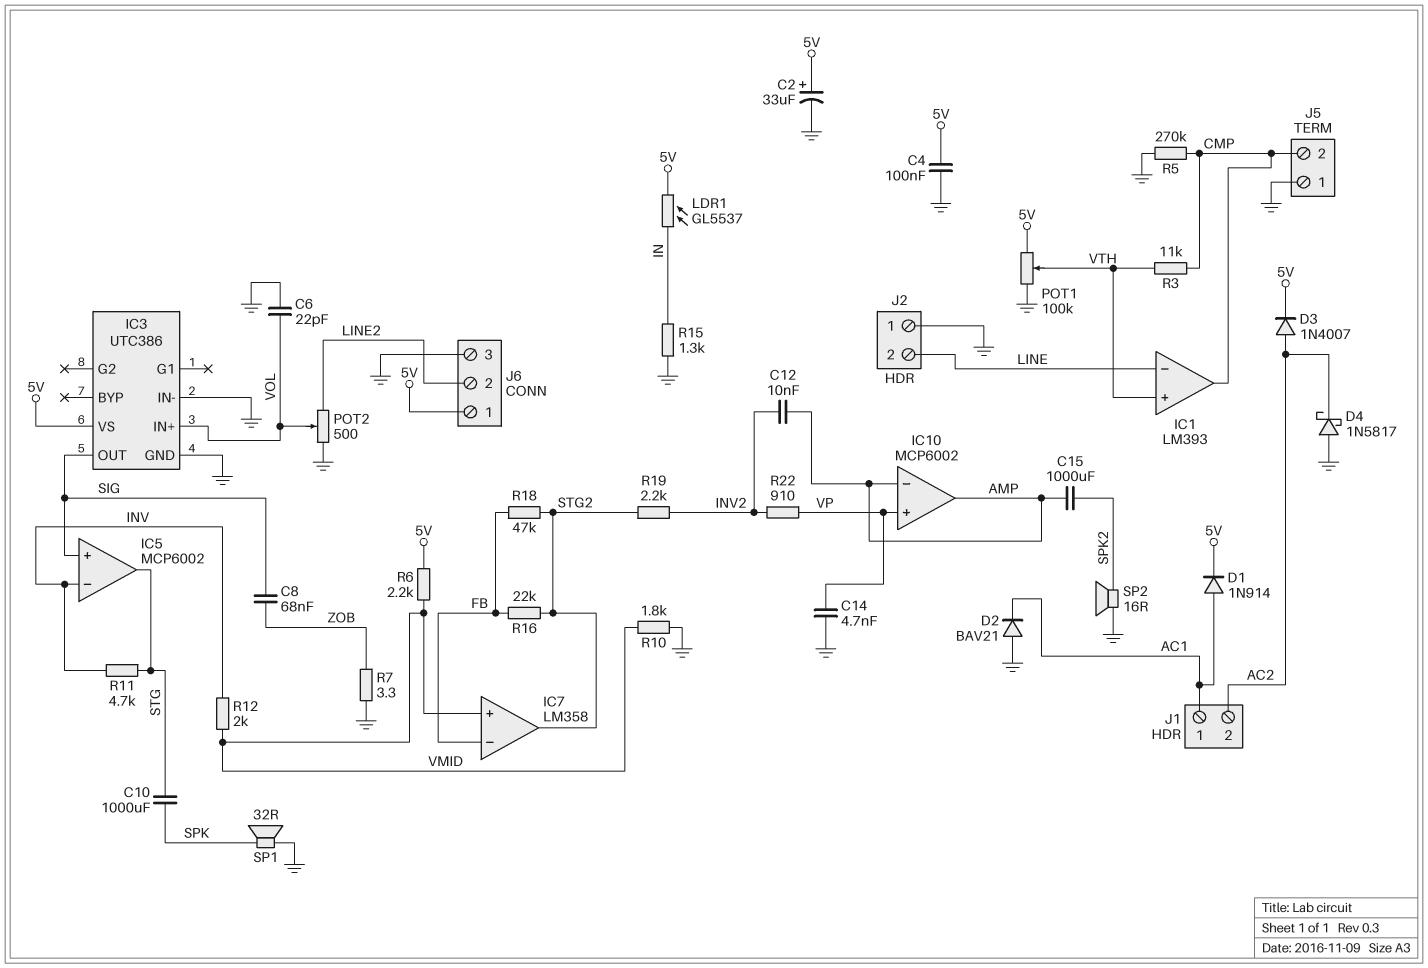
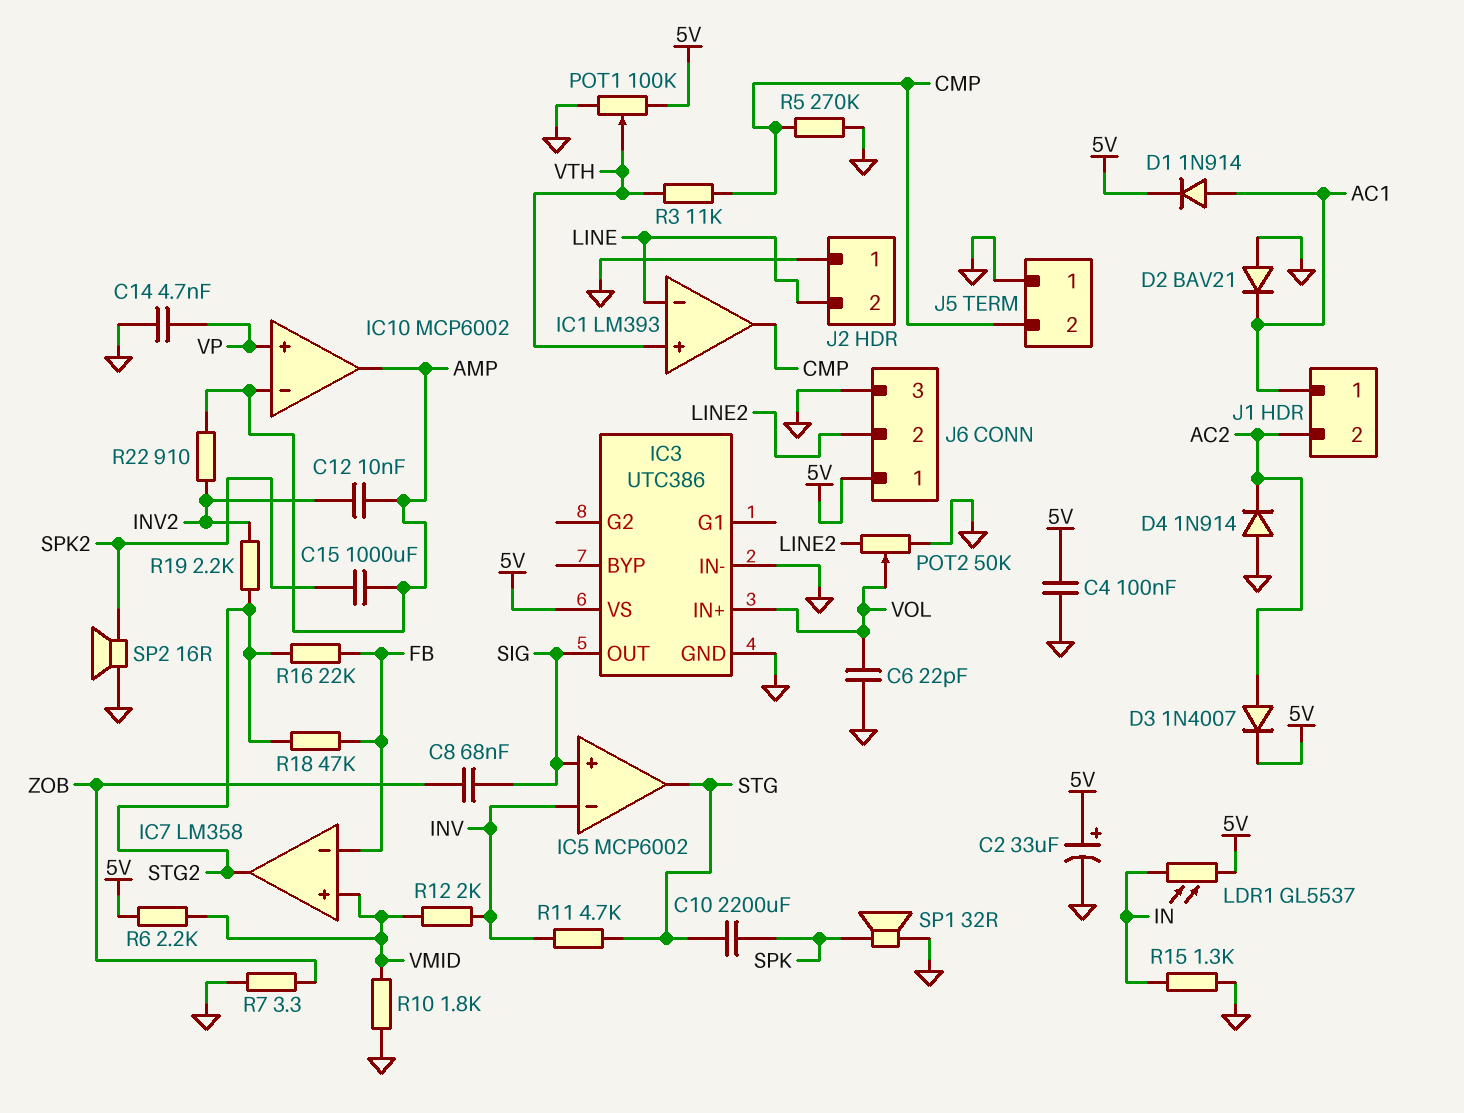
C10: 1000uF (SPK, STG) -> 2200uF (SPK, STG)
D4: schottky 1N5817 (A GND, K AC2) -> diode 1N914 (A GND, K AC2)
POT2: 500 (GND, LINE2, wiper VOL) -> 50k (GND, LINE2, wiper VOL)
R22: 910 (INV2, VP) -> 910 (AMP, INV2)

